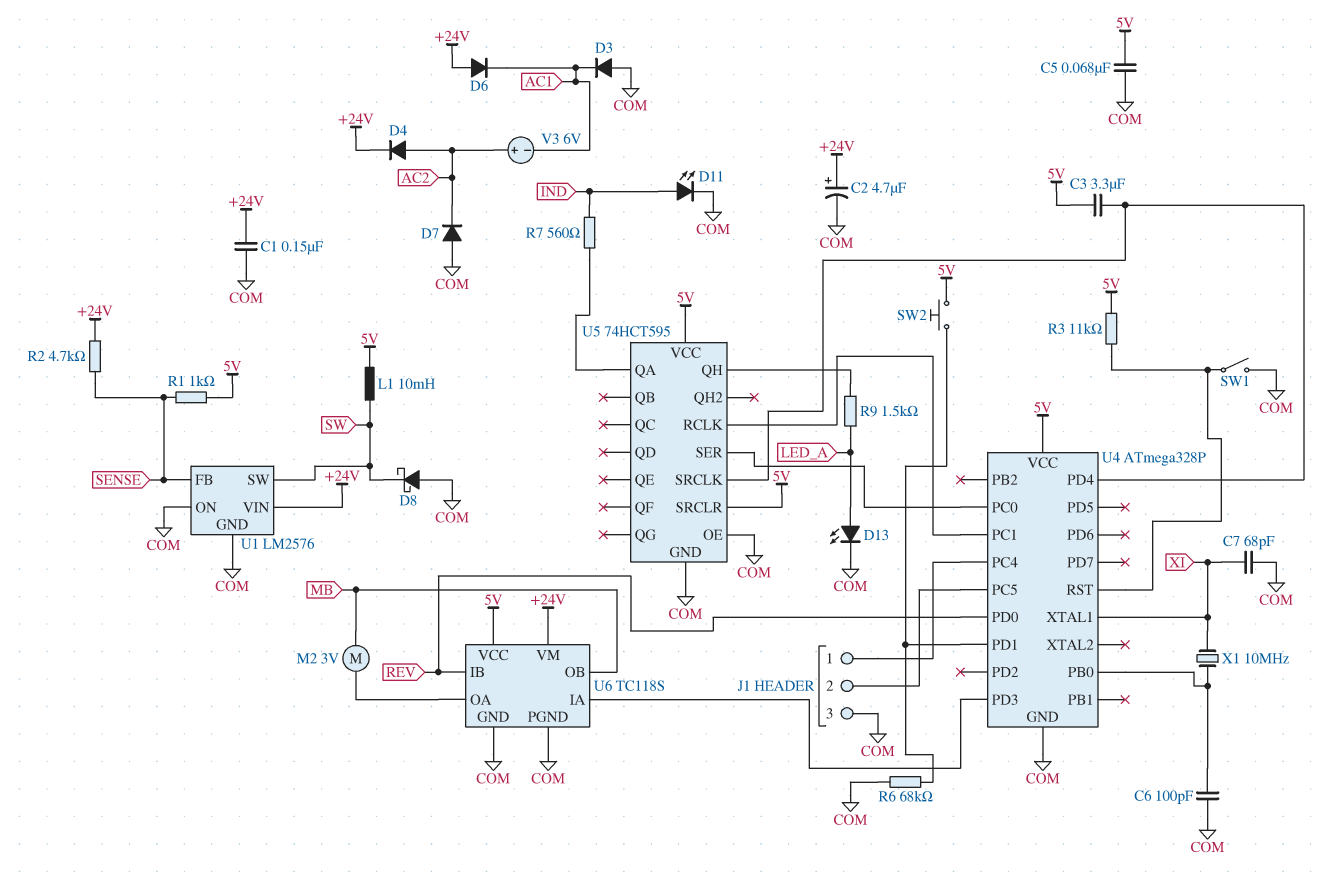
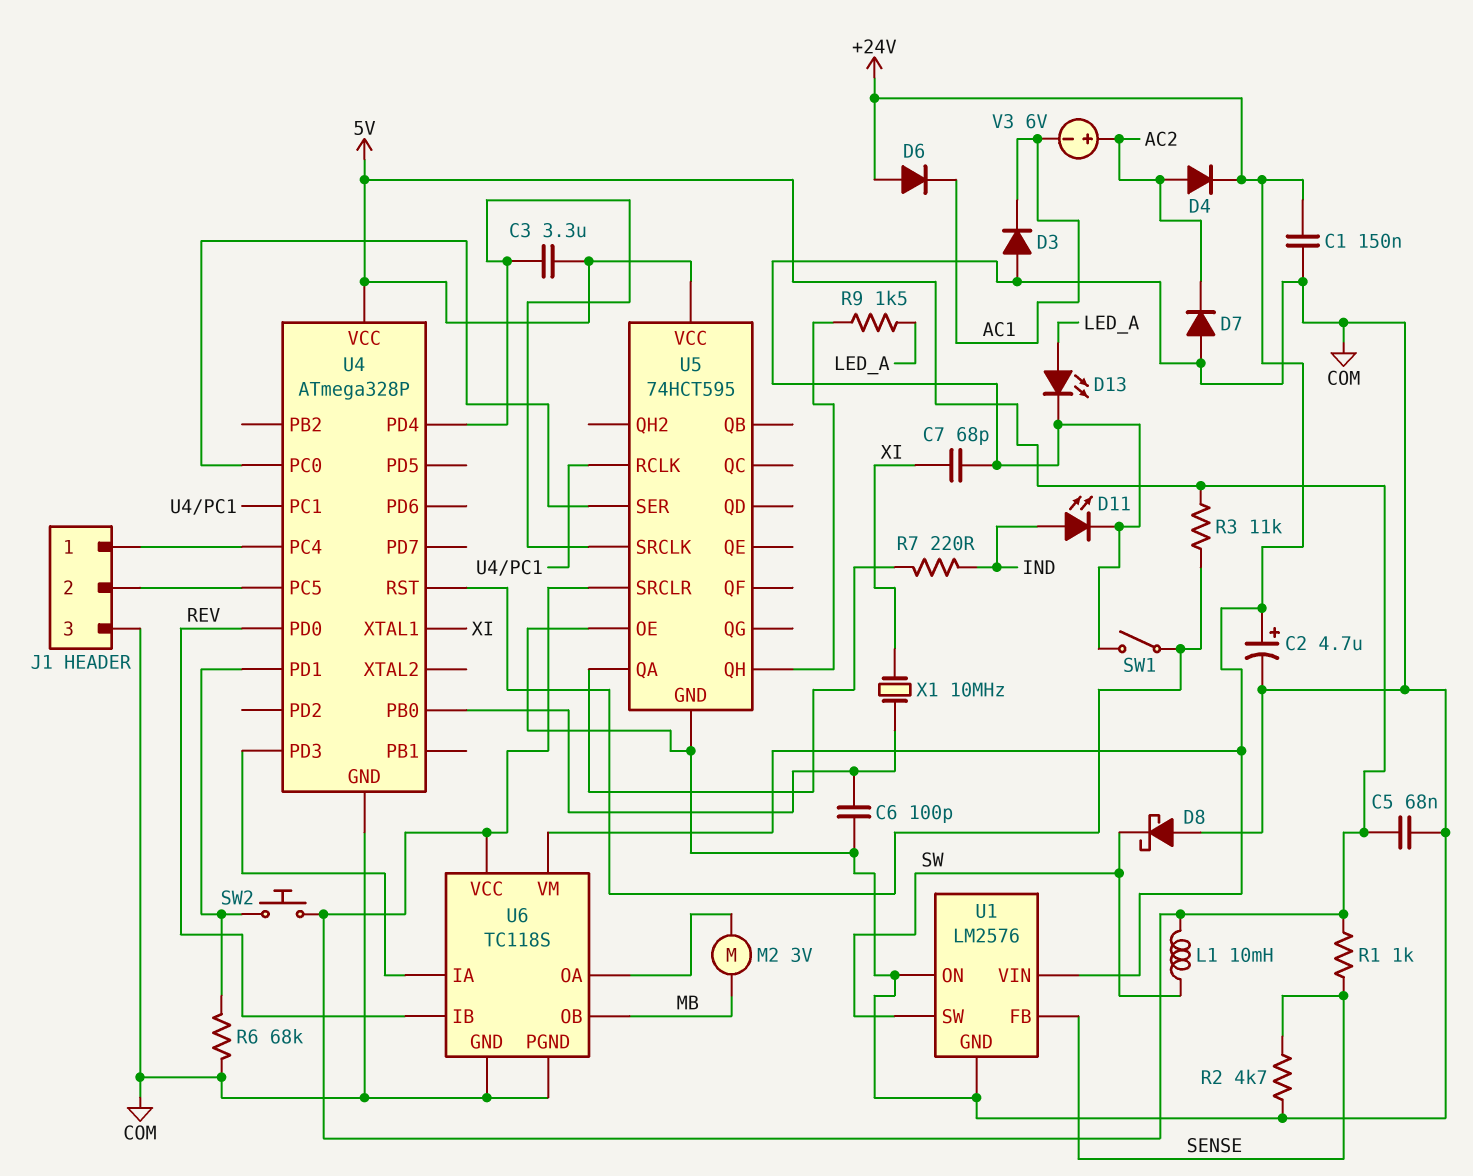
R2: 4.7k (+24V, SENSE) -> 4.7k (COM, SENSE)
R7: 560 (IND, U5/QA) -> 220 (IND, U5/QA)

